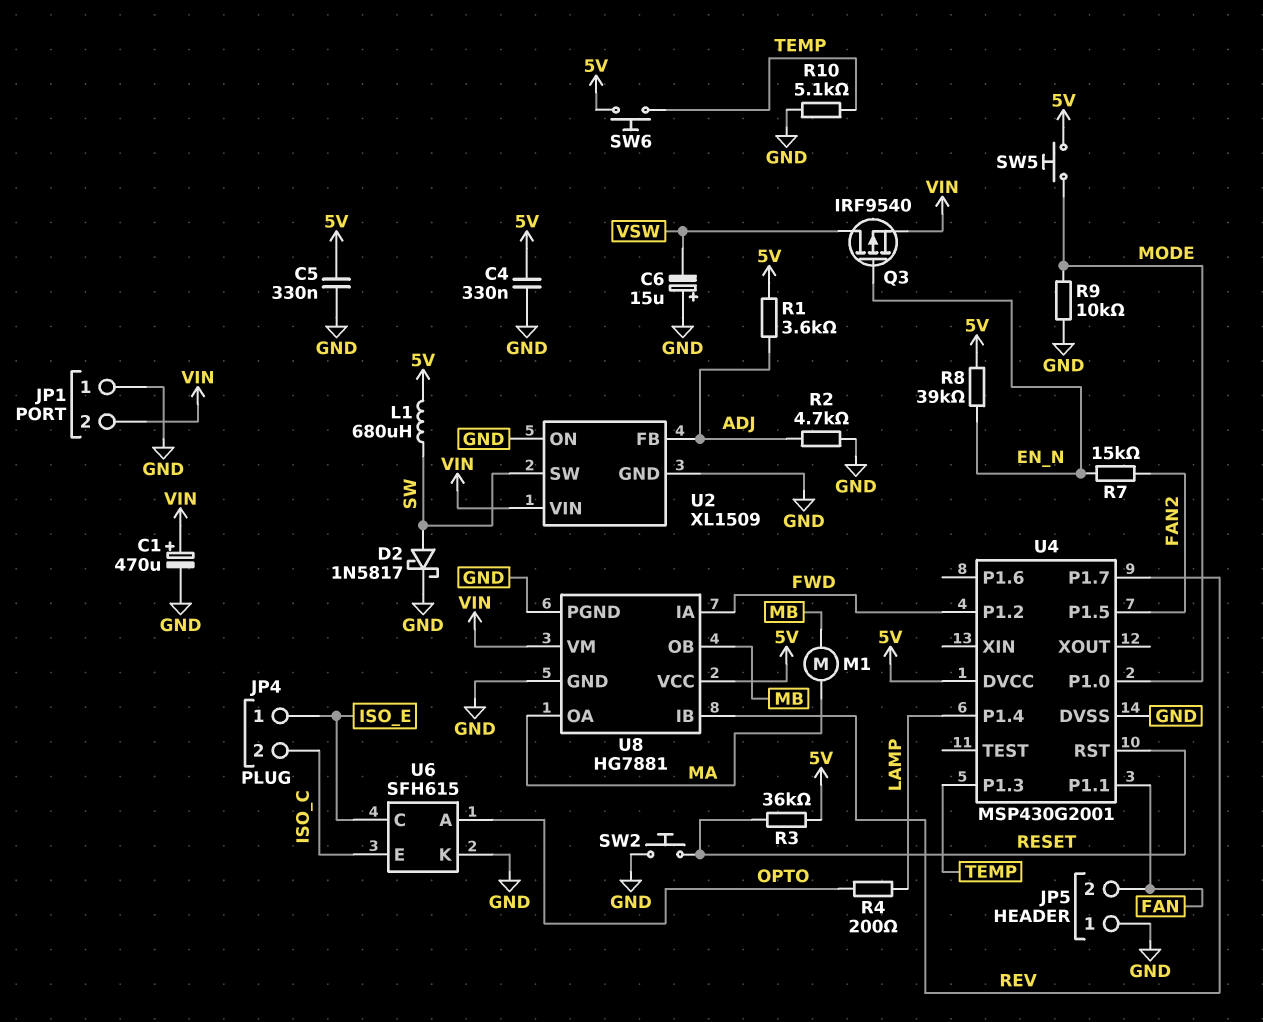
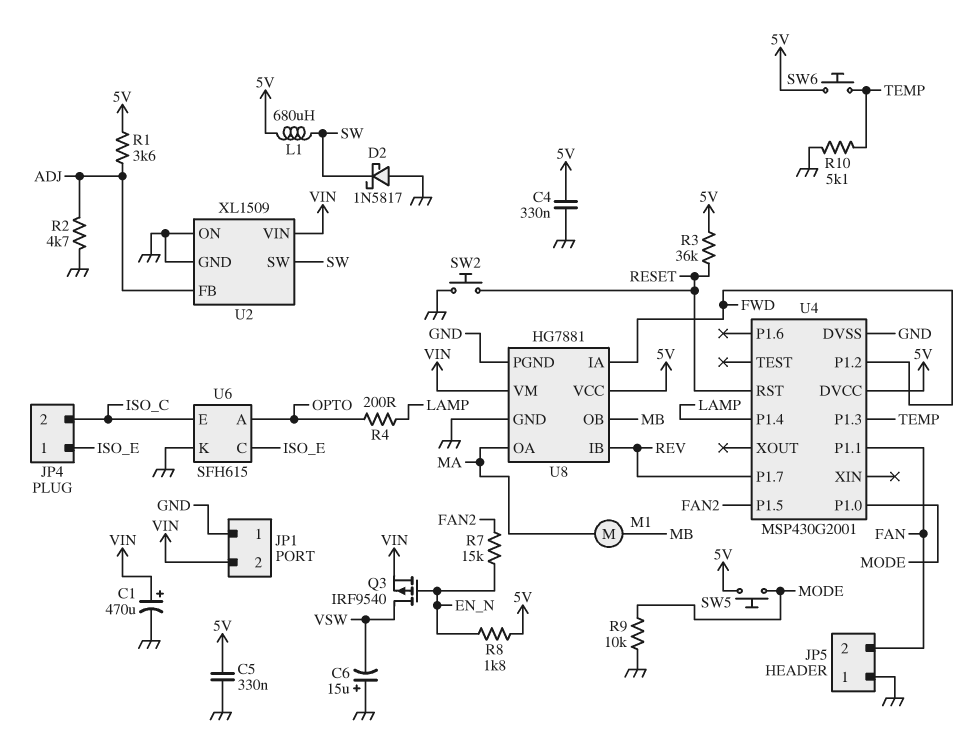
D2: schottky 1N5817 (A SW, K GND) -> schottky 1N5817 (A GND, K SW)
R8: 39k (5V, EN_N) -> 1.8k (5V, EN_N)

